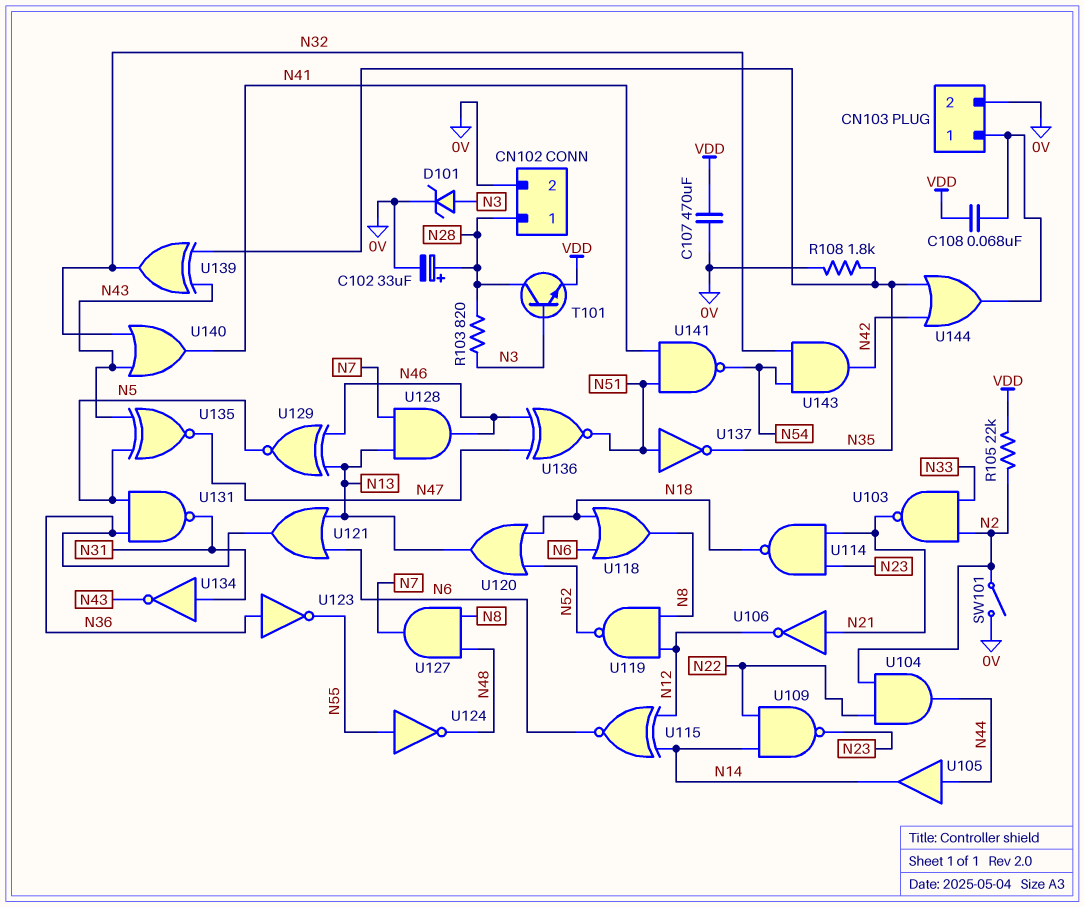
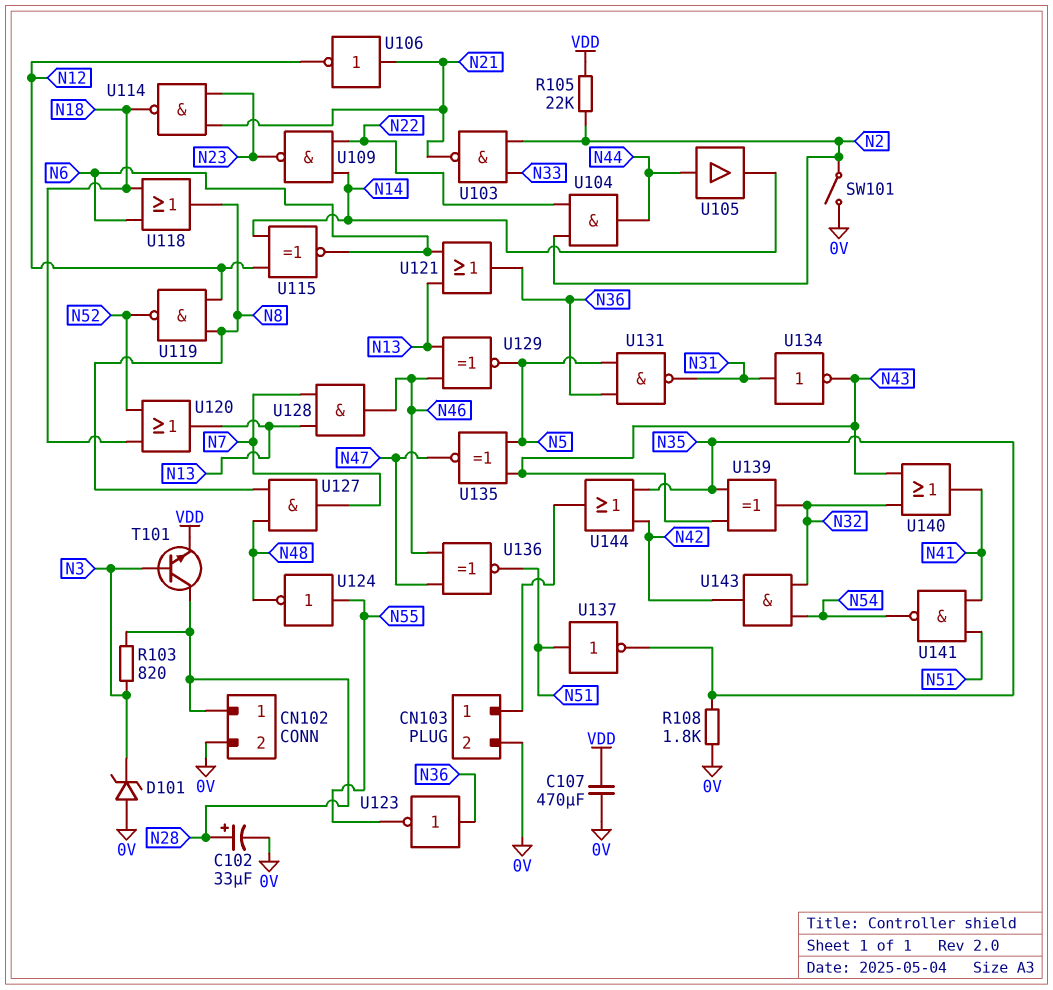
C108: 68nF (CN103/1, VDD) -> none
D101: zener (A N3, K 0V) -> zener (A 0V, K N3)

